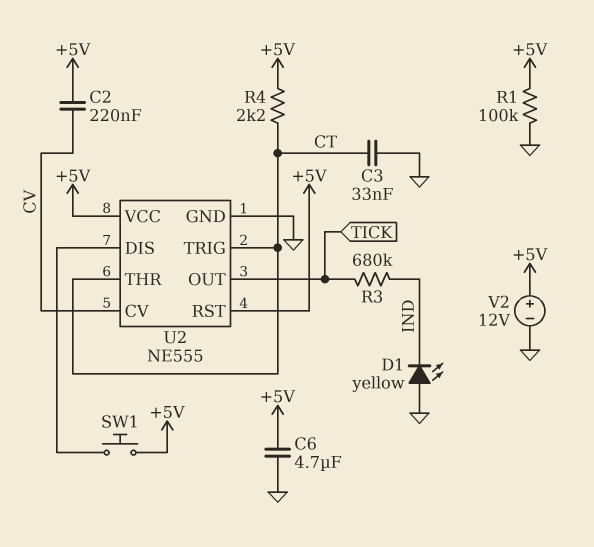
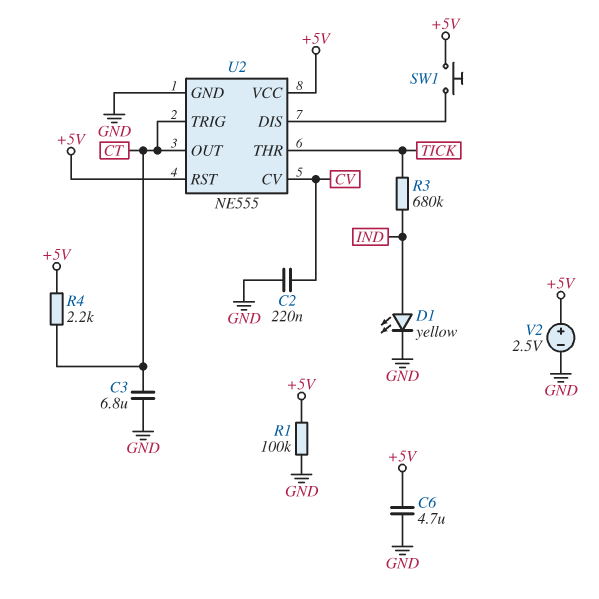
C2: 220nF (+5V, CV) -> 220nF (CV, GND)
C3: 33nF (CT, GND) -> 6.8uF (CT, GND)
D1: LED yellow (A GND, K IND) -> LED yellow (A IND, K GND)
U2 pin OUT: TICK -> CT
U2 pin THR: CT -> TICK
V2: 12V (plus +5V, minus GND) -> 2.5V (plus +5V, minus GND)

